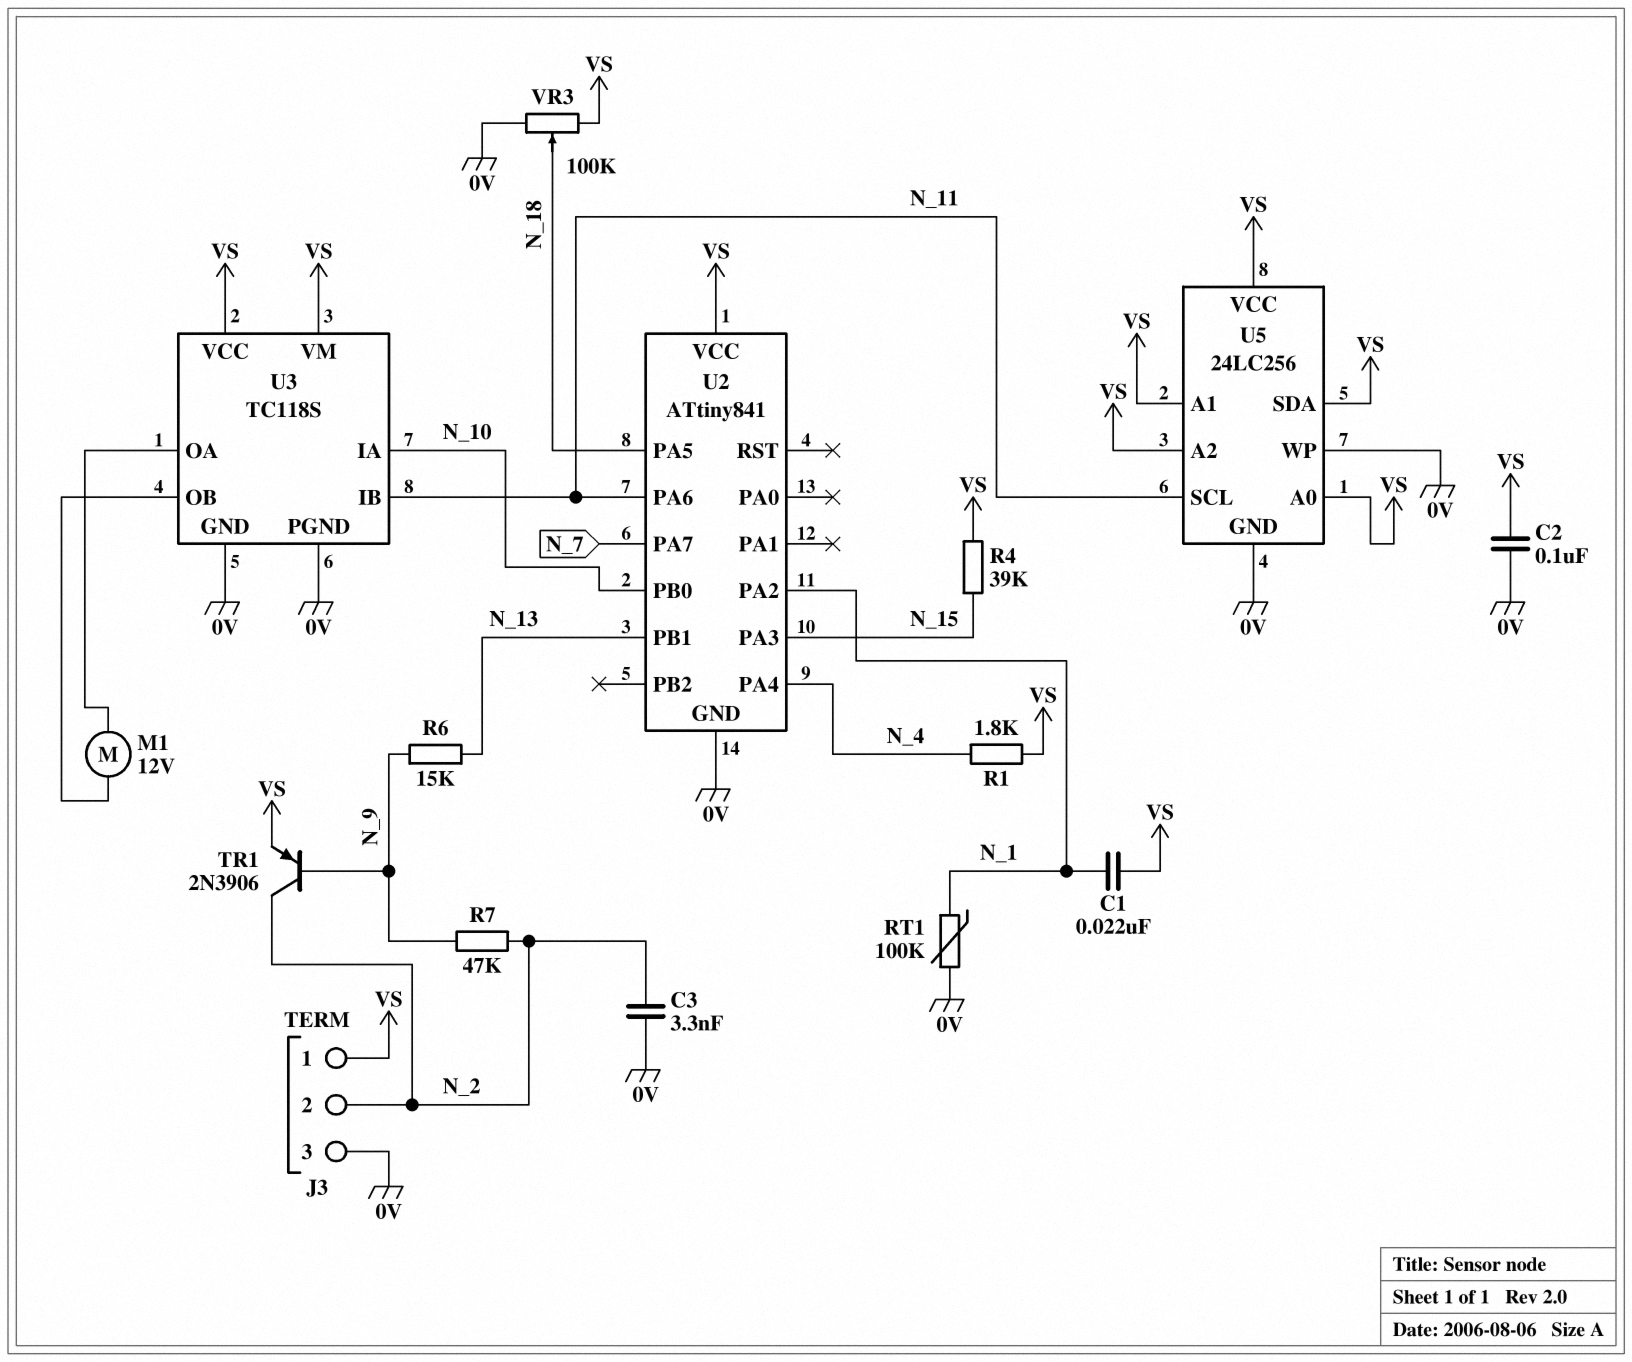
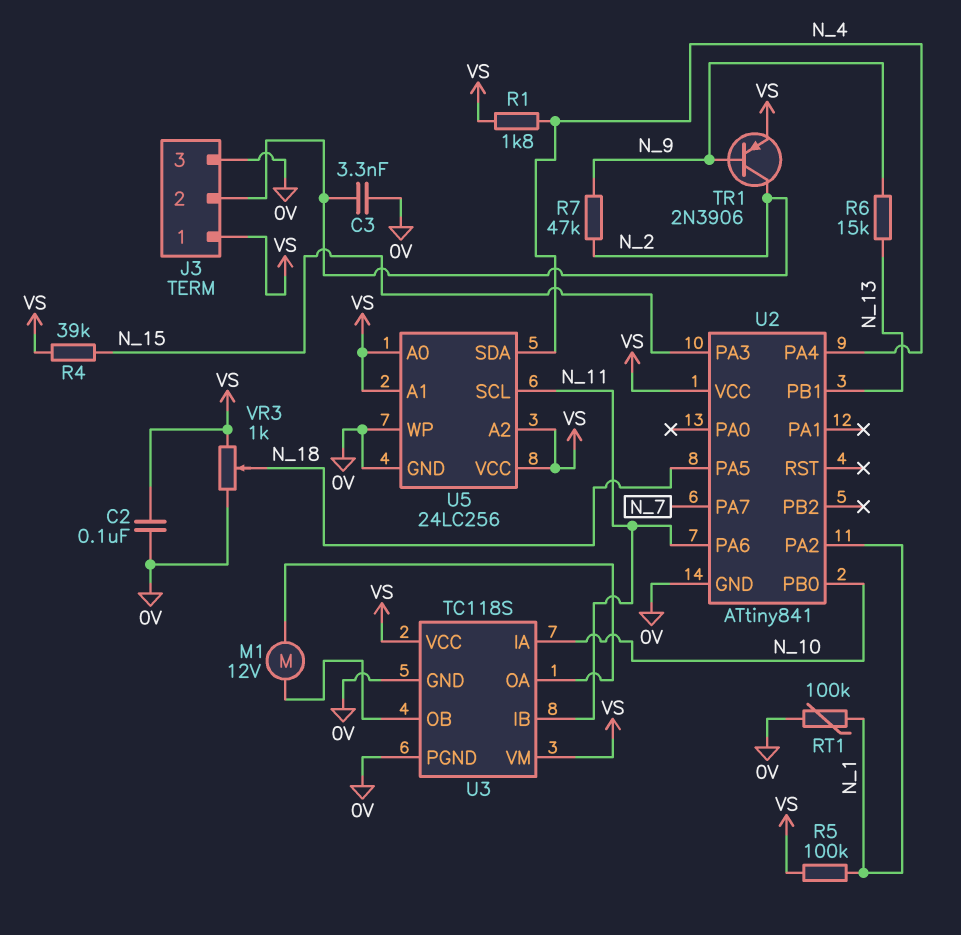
C1: 22nF (N_1, VS) -> none
R5: none -> 100k (N_1, VS)
U5 pin SDA: VS -> N_4
VR3: 100k (0V, VS, wiper N_18) -> 1k (0V, VS, wiper N_18)

